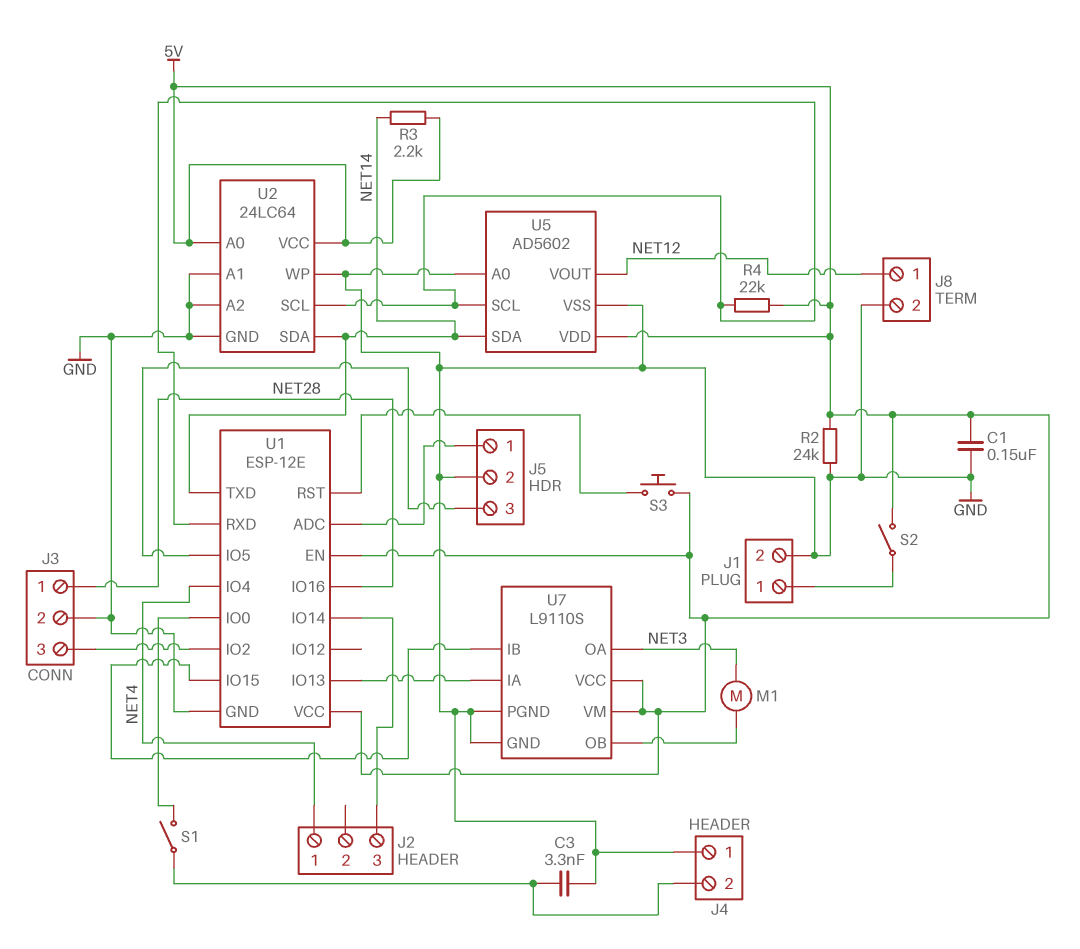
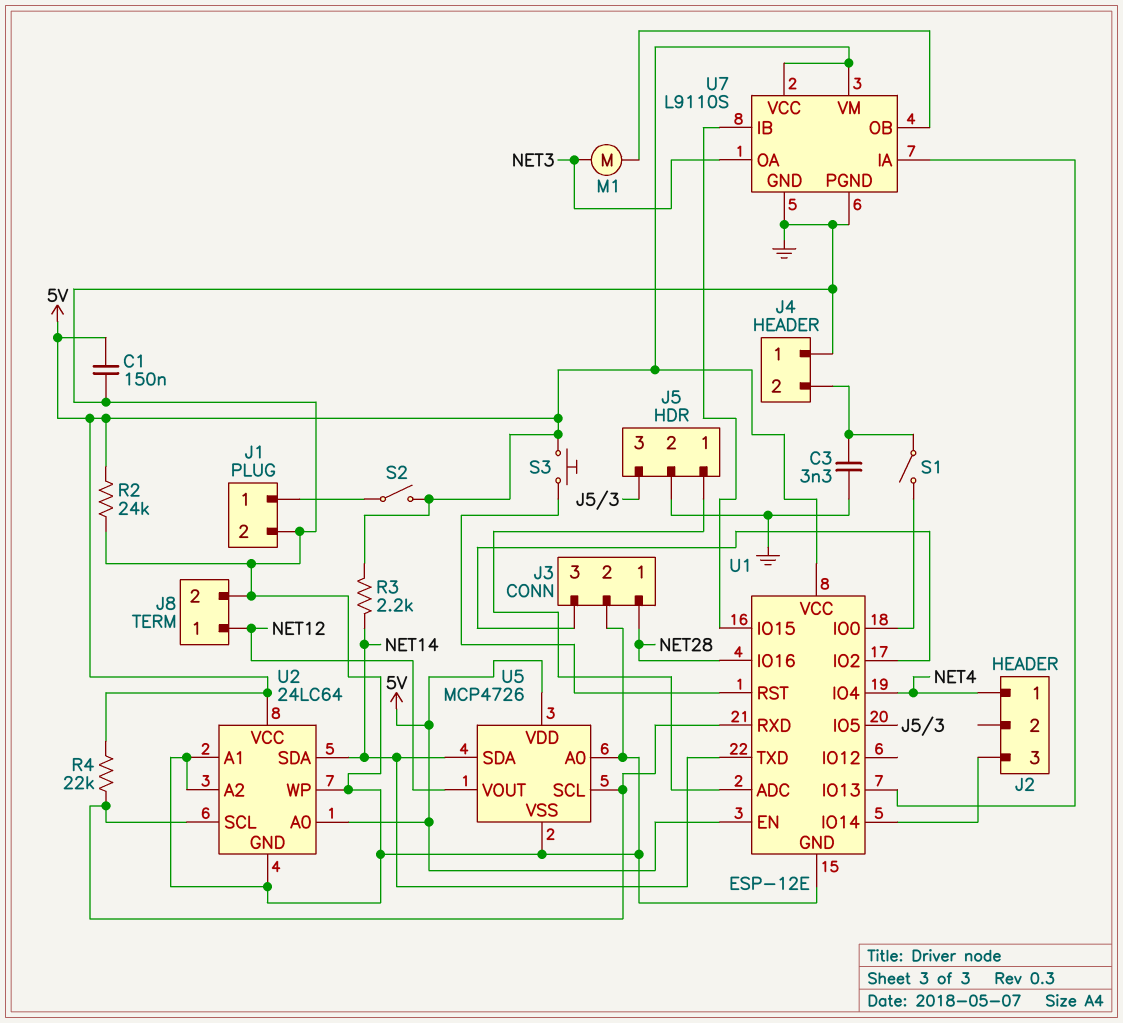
U5: AD5602 -> MCP4726

